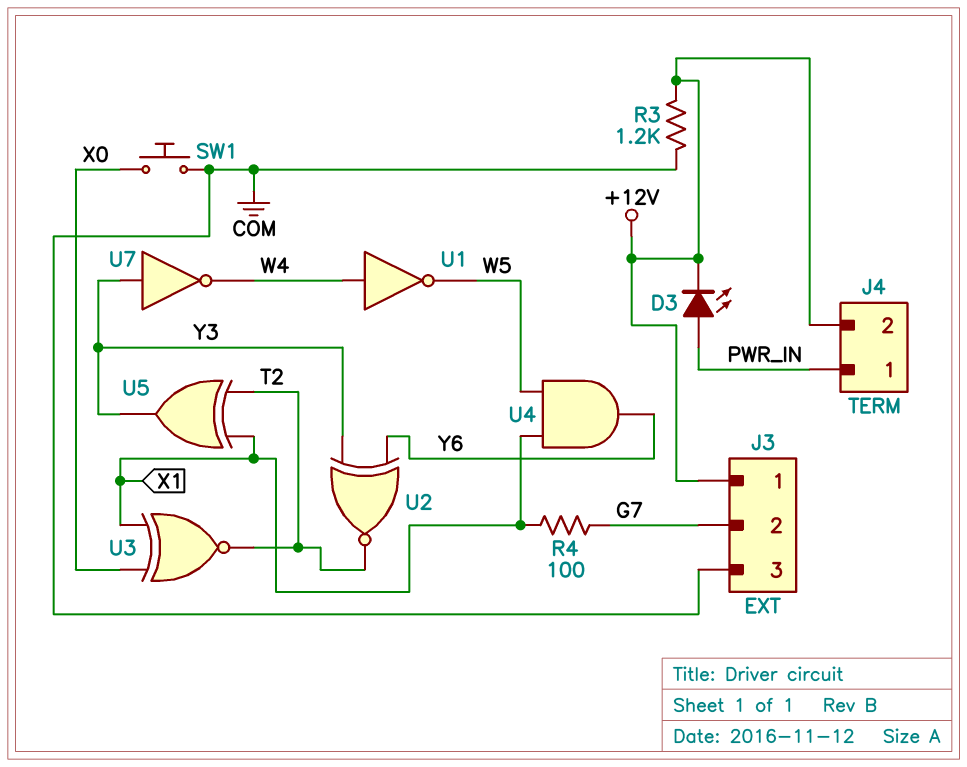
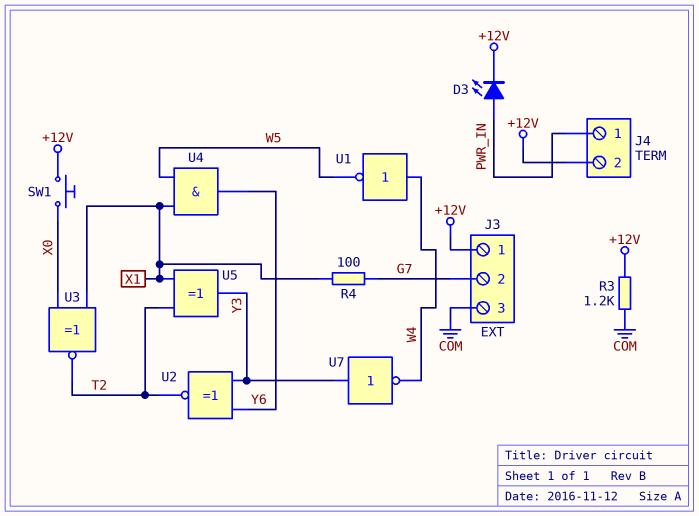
SW1: button (COM, X0) -> button (+12V, X0)

